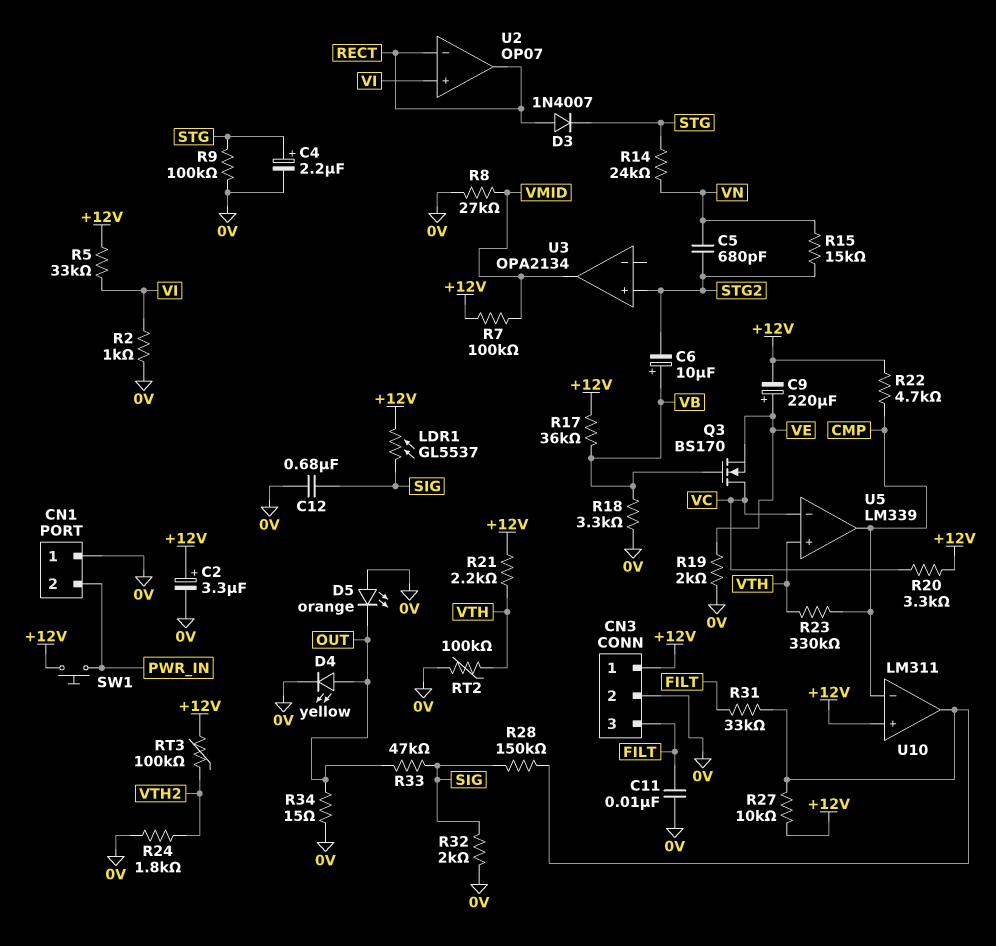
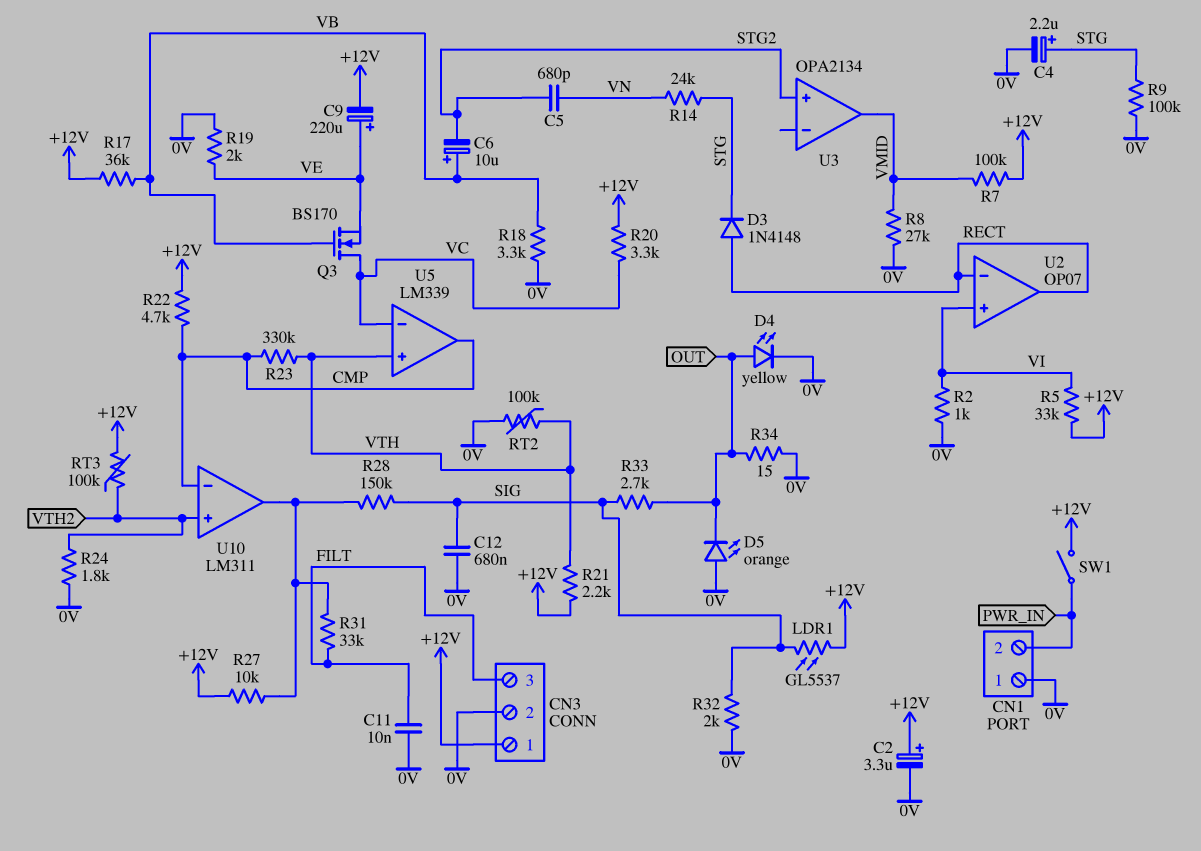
D3: diode 1N4007 (A RECT, K STG) -> diode 1N4148 (A RECT, K STG)
R15: 15k (STG2, VN) -> none
R33: 47k (OUT, SIG) -> 2.7k (OUT, SIG)
SW1: button (+12V, PWR_IN) -> switch (+12V, PWR_IN)
U10 pin in+: +12V -> VTH2

